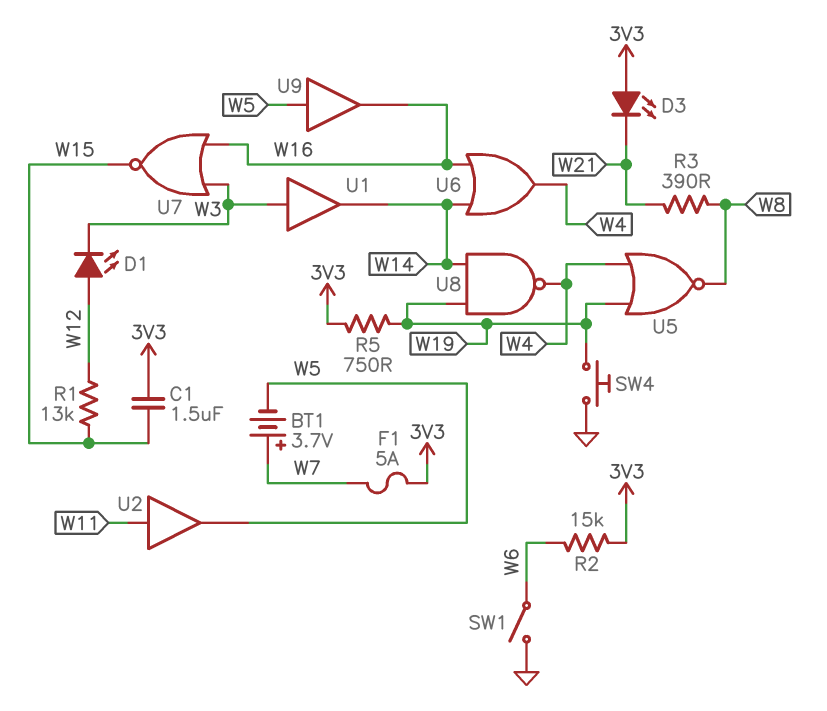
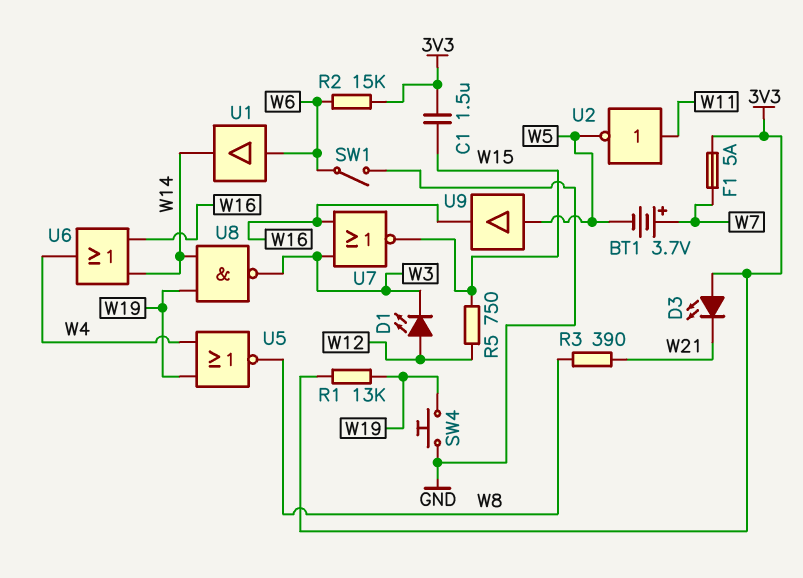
R1: 13k (W12, W15) -> 13k (3V3, W19)
R5: 750 (3V3, W19) -> 750 (W12, W15)
U1: buffer (in W3, out W14) -> buffer (in W6, out W14)
U2: buffer (in W11, out W5) -> NOT (in W11, out W5)
U8: NAND (in W14, in W19, out W4) -> NAND (in W14, in W19, out W3)

